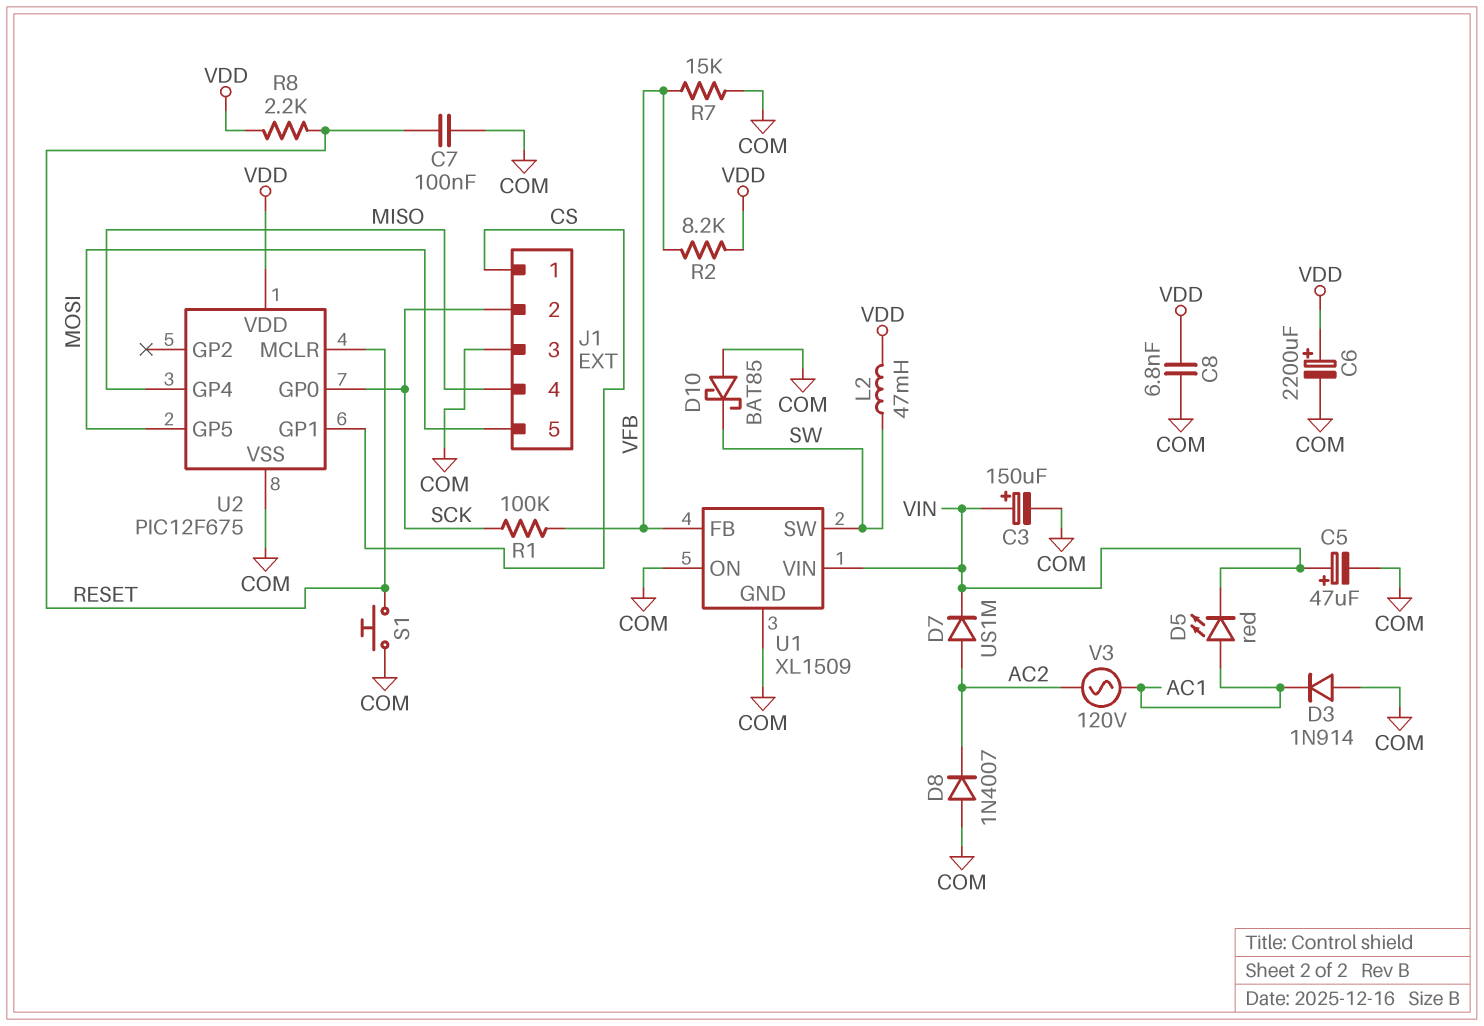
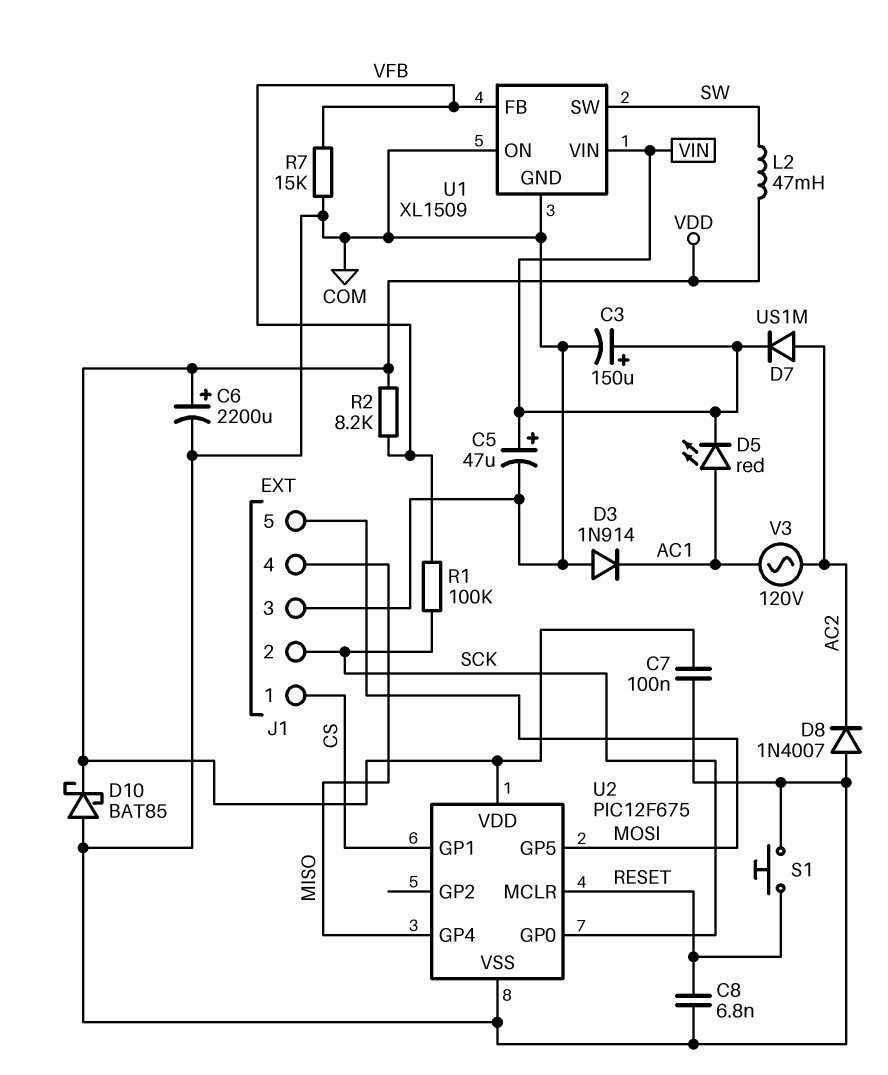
C7: 100nF (COM, RESET) -> 100nF (COM, VDD)
C8: 6.8nF (COM, VDD) -> 6.8nF (COM, RESET)
D10: schottky BAT85 (A COM, K SW) -> schottky BAT85 (A COM, K VDD)
R8: 2.2k (RESET, VDD) -> none

